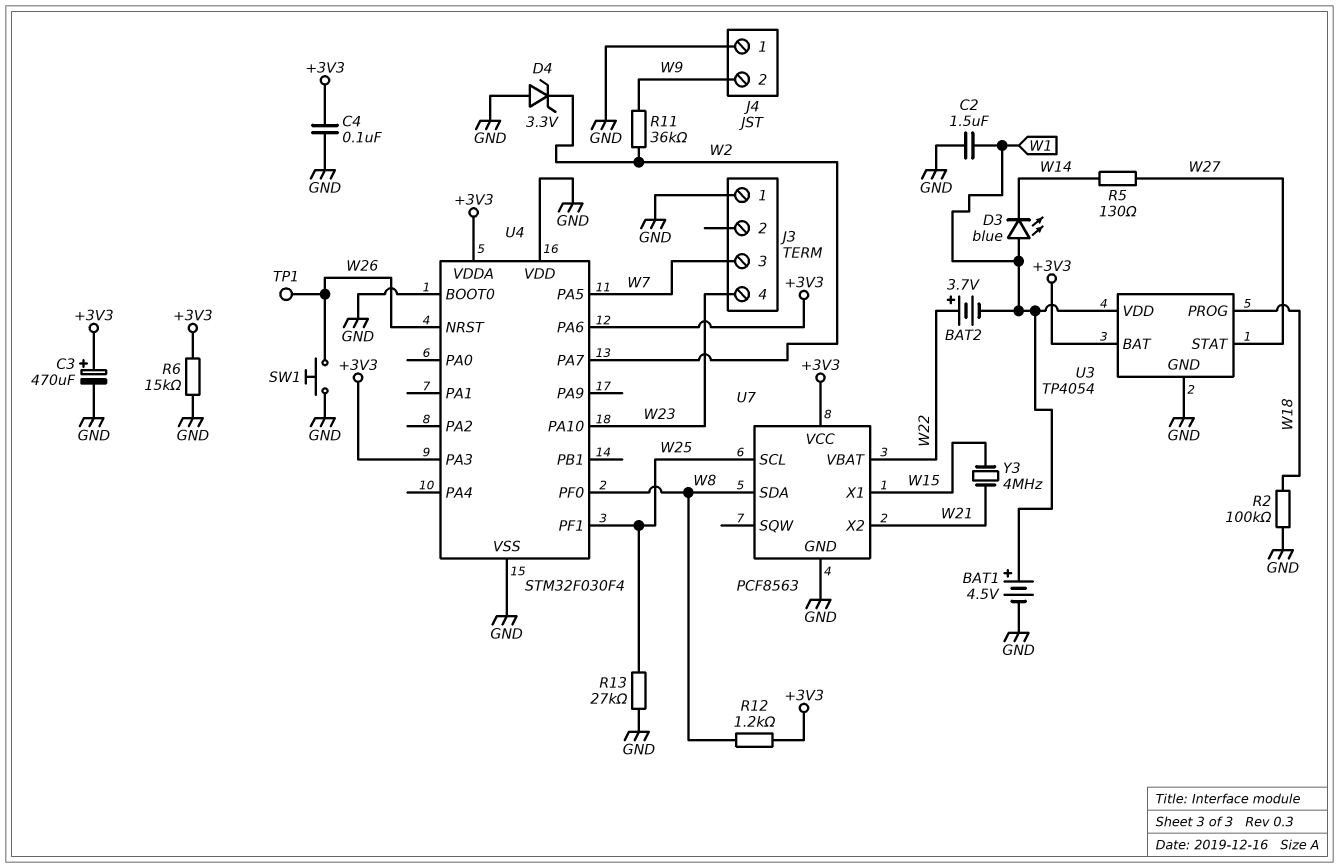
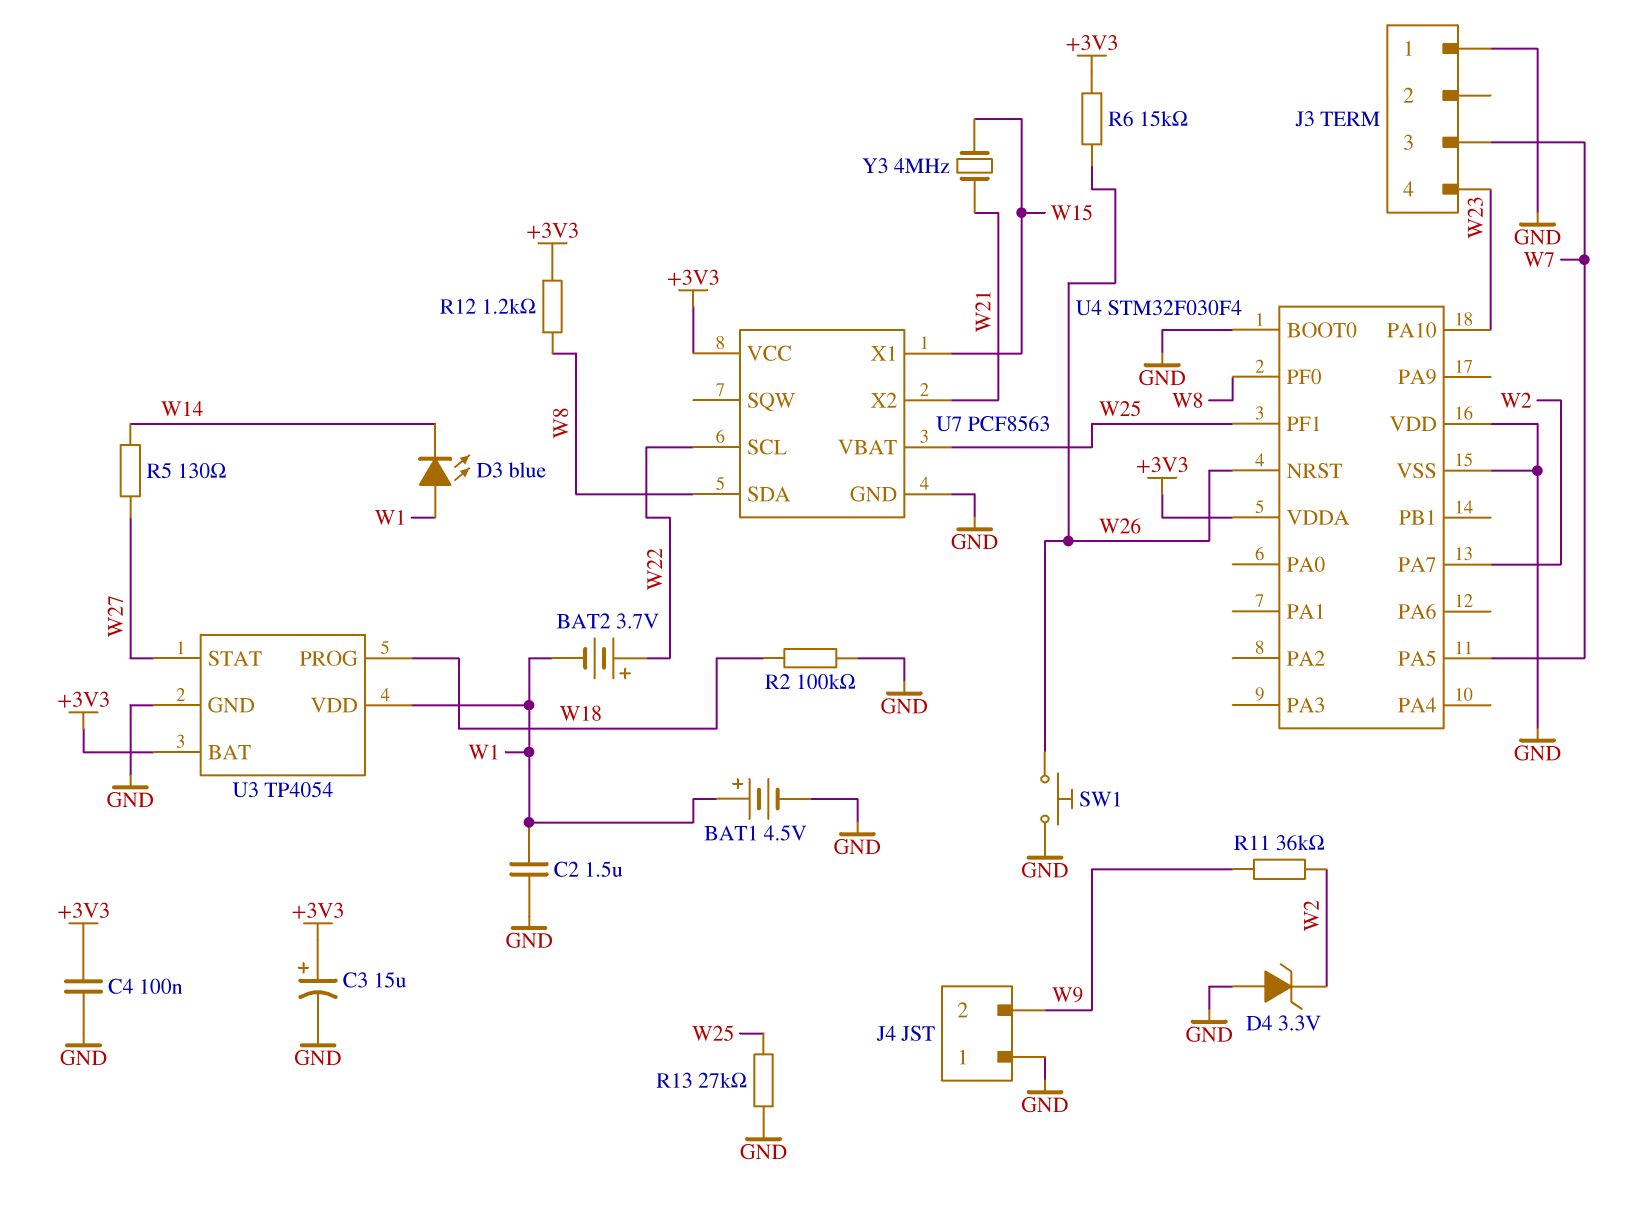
C3: 470uF (plus +3V3, minus GND) -> 15uF (plus +3V3, minus GND)
R6: 15k (+3V3, GND) -> 15k (+3V3, W26)
TP1: test point (W26) -> none
U4 pin PA3: +3V3 -> none
U4 pin PA6: +3V3 -> none
U7 pin SCL: W25 -> W22
U7 pin VBAT: W22 -> W25

